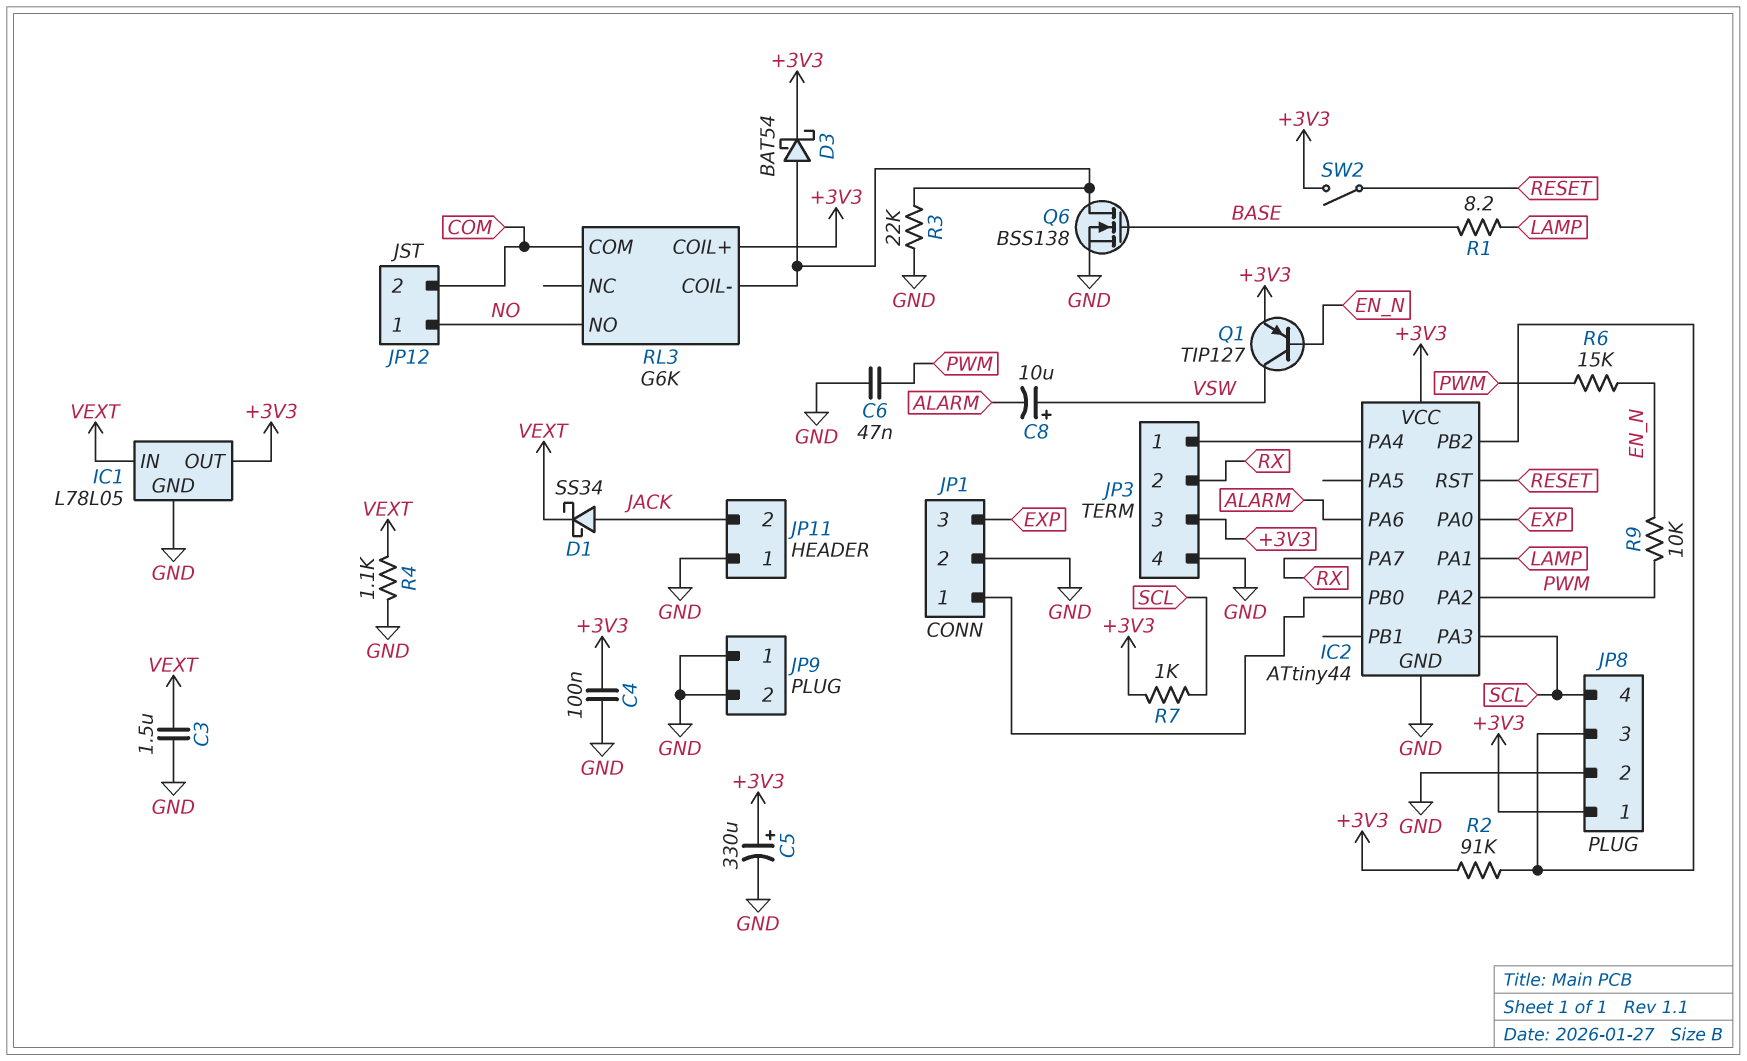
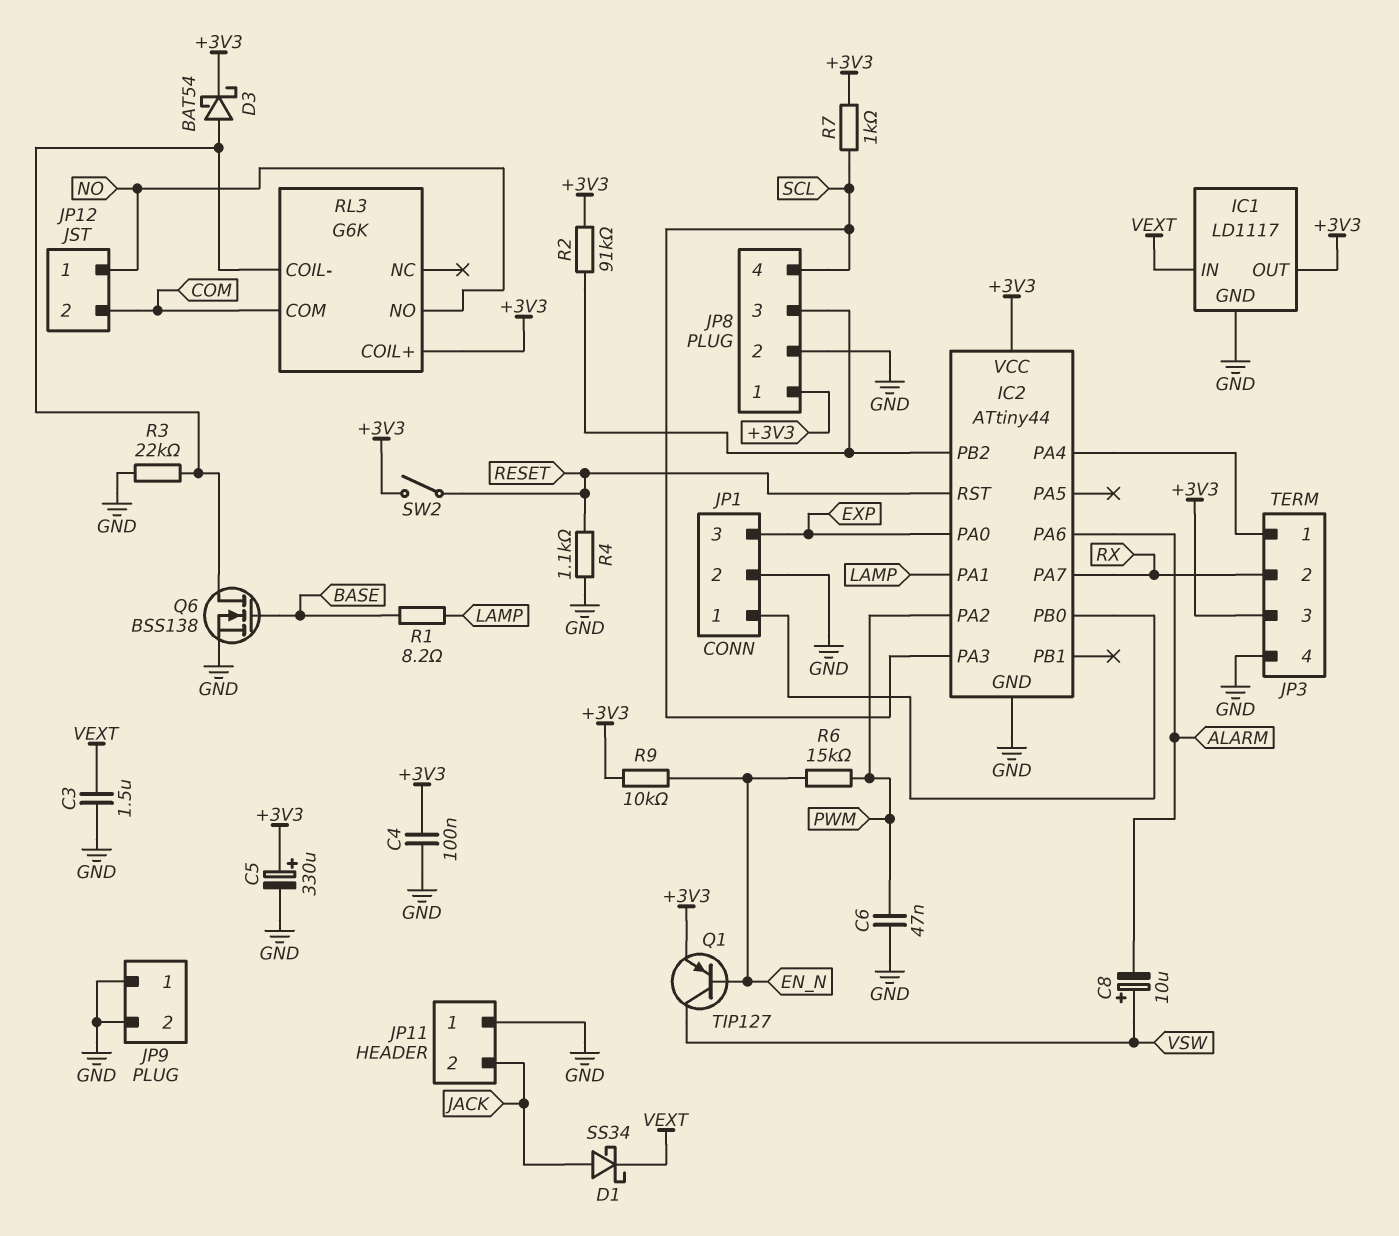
IC1: L78L05 -> LD1117
R4: 1.1k (GND, VEXT) -> 1.1k (GND, RESET)
R9: 10k (EN_N, PWM) -> 10k (+3V3, EN_N)

